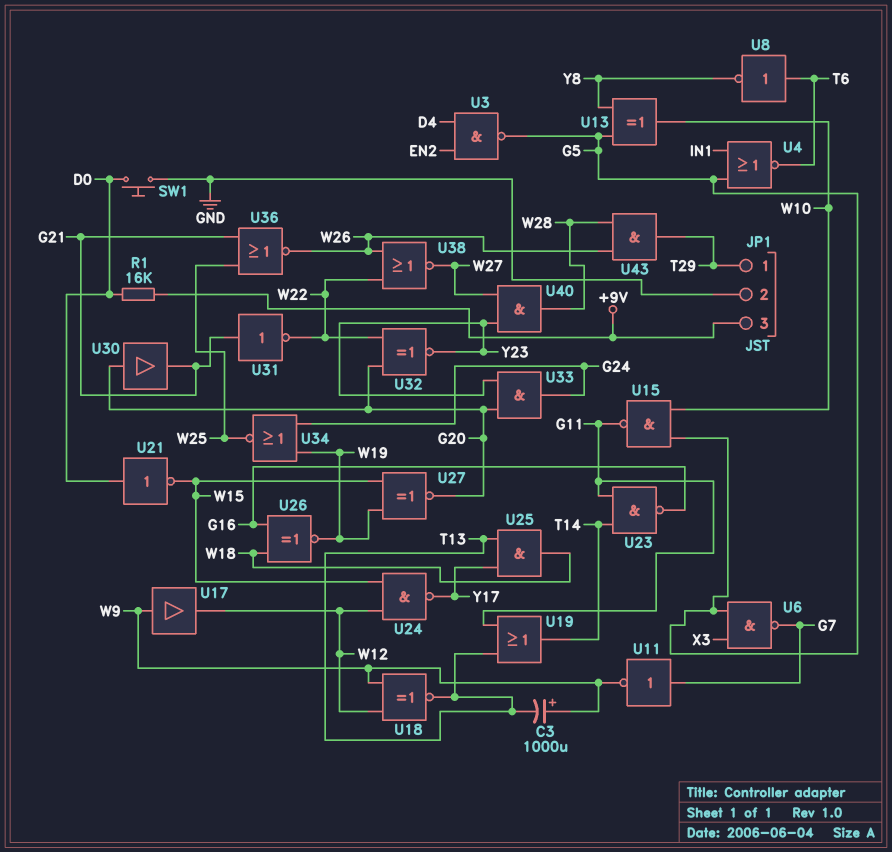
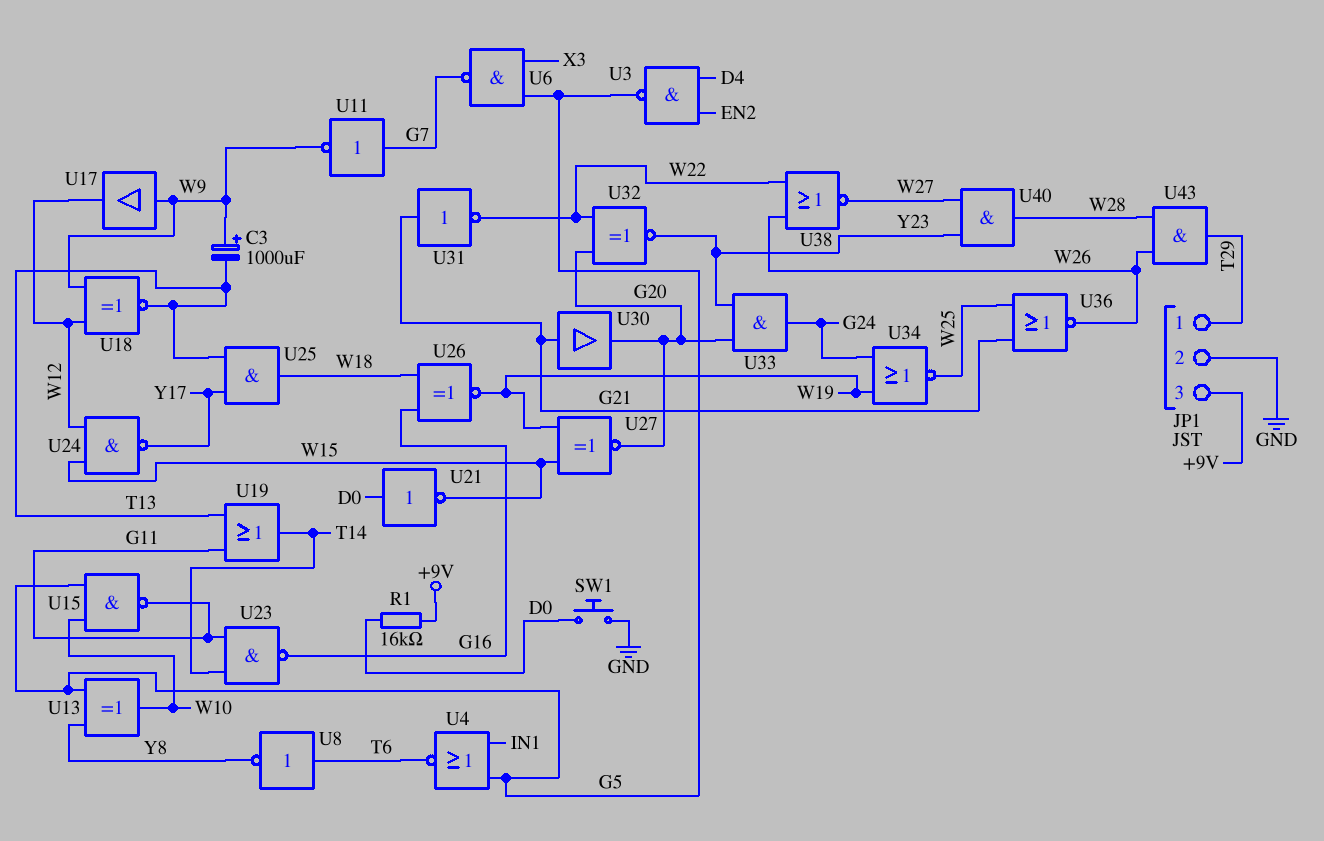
U30: buffer (in G20, out G21) -> buffer (in G21, out G20)

